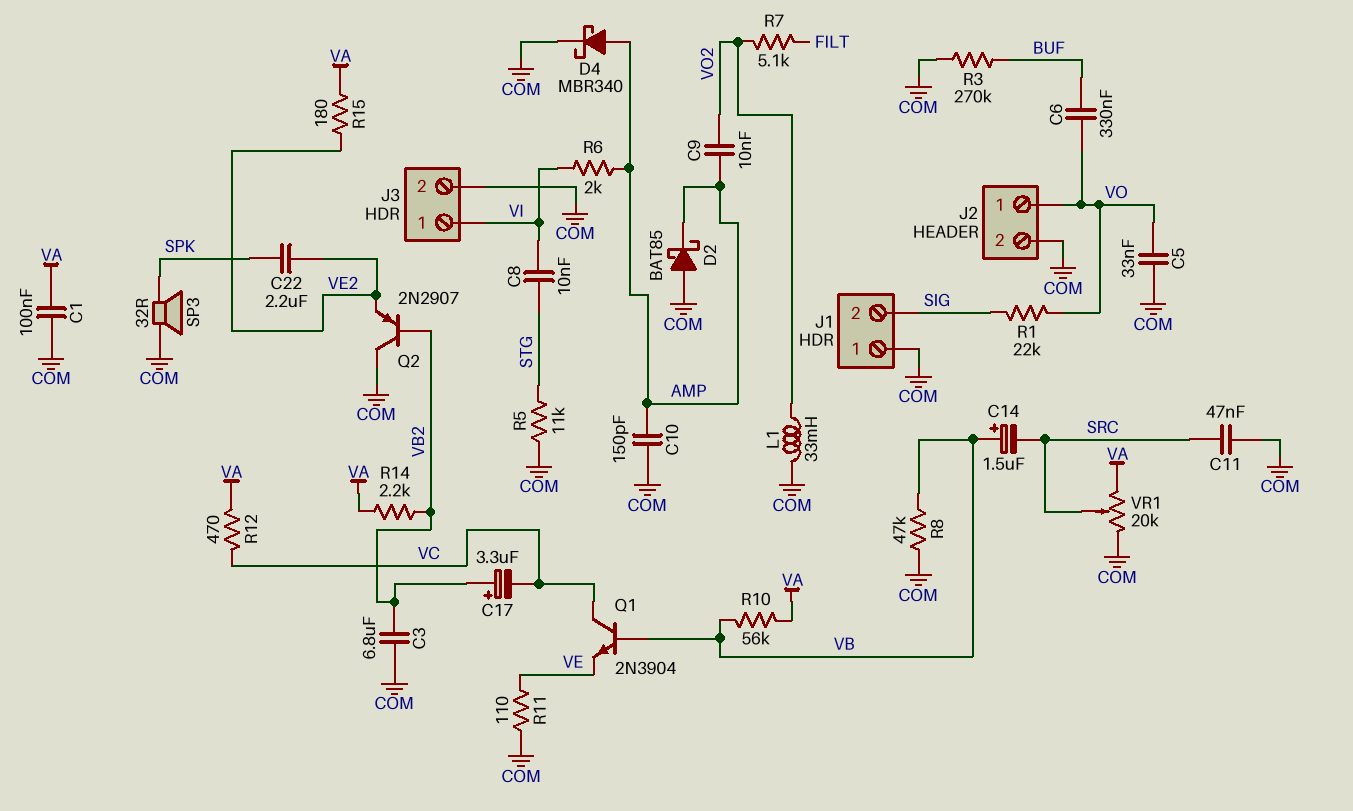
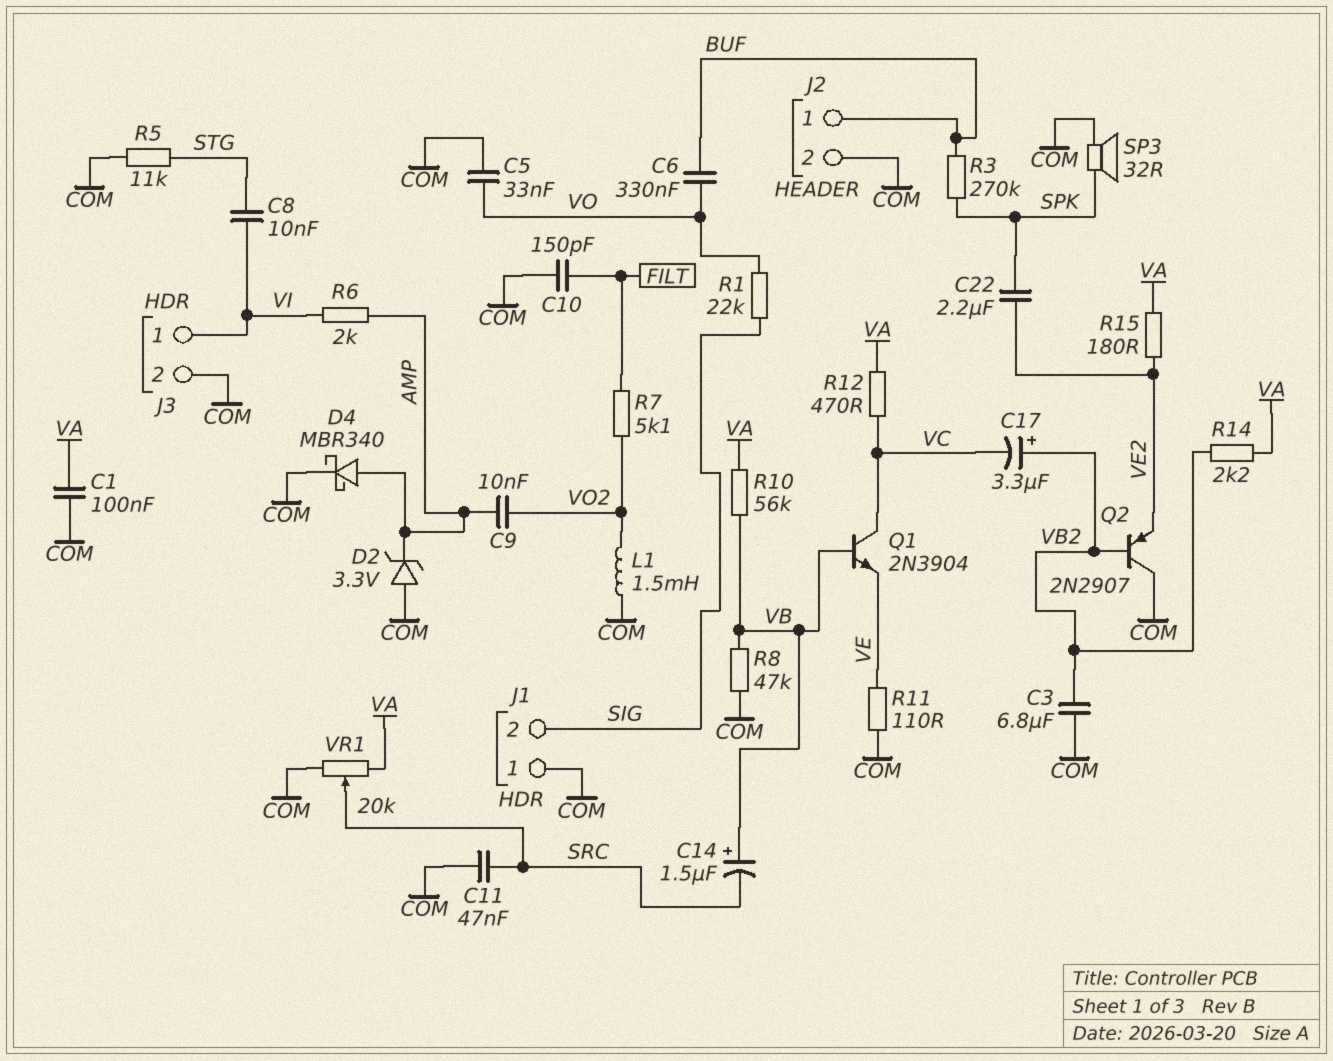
C10: 150pF (AMP, COM) -> 150pF (COM, FILT)
D2: schottky BAT85 (A COM, K AMP) -> zener 3.3V (A COM, K AMP)
J2 pin 1: VO -> BUF
L1: 33mH (COM, VO2) -> 1.5mH (COM, VO2)
R3: 270k (BUF, COM) -> 270k (BUF, SPK)

